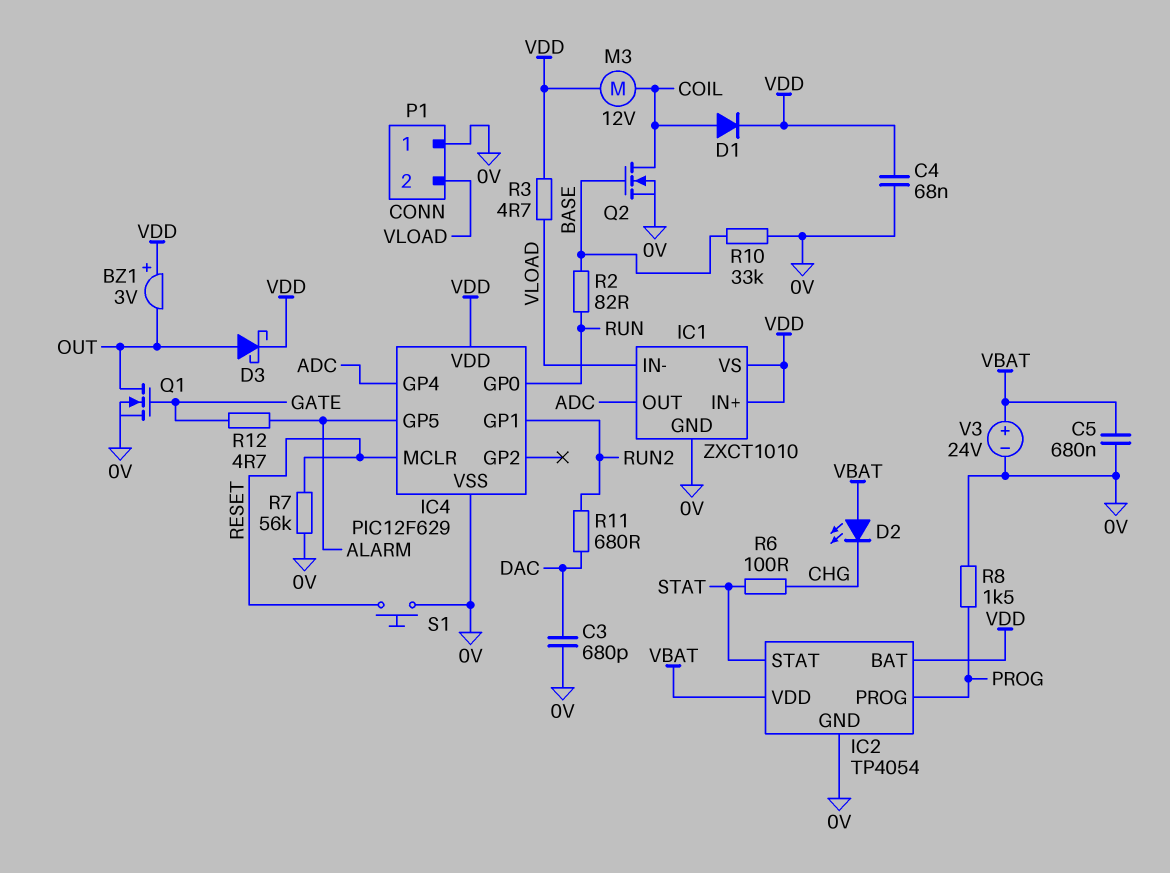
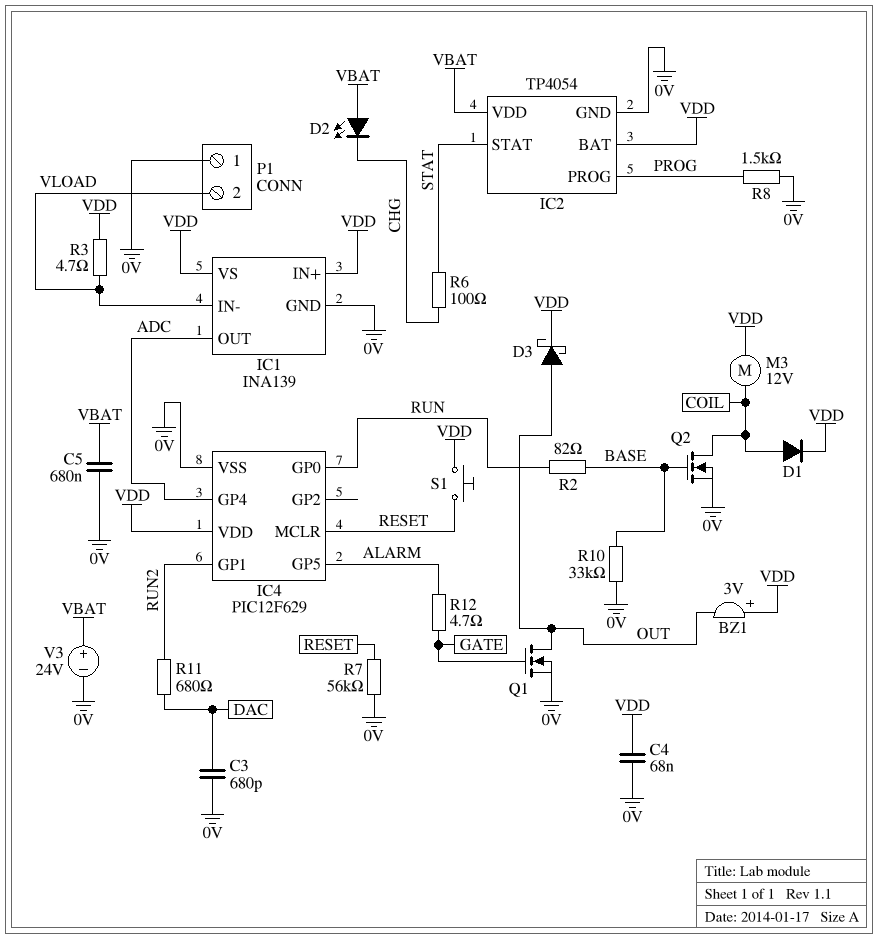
IC1: ZXCT1010 -> INA139
S1: button (0V, RESET) -> button (RESET, VDD)

